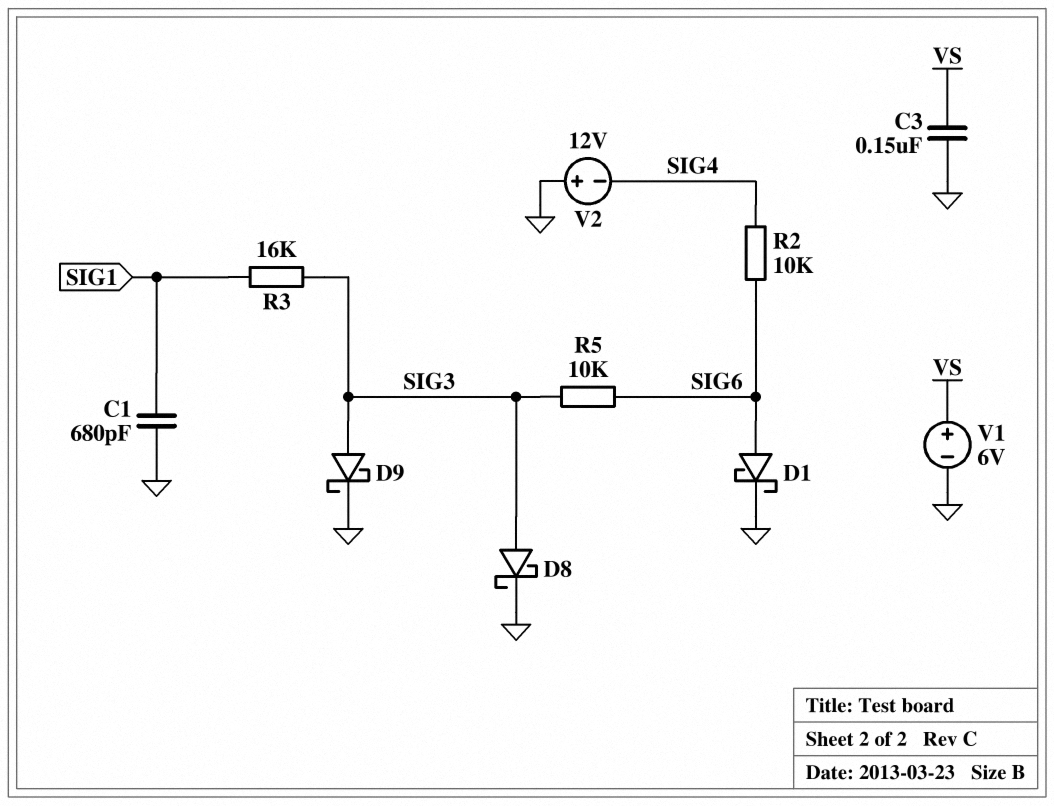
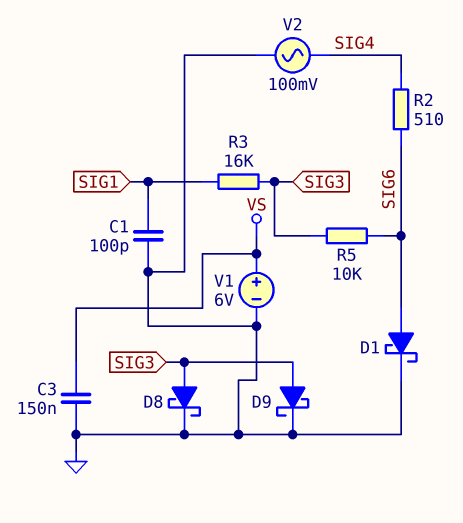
C1: 680pF (GND, SIG1) -> 100pF (GND, SIG1)
R2: 10k (SIG4, SIG6) -> 510 (SIG4, SIG6)
V2: 12V (plus GND, minus SIG4) -> AC 100mV (GND, SIG4)

